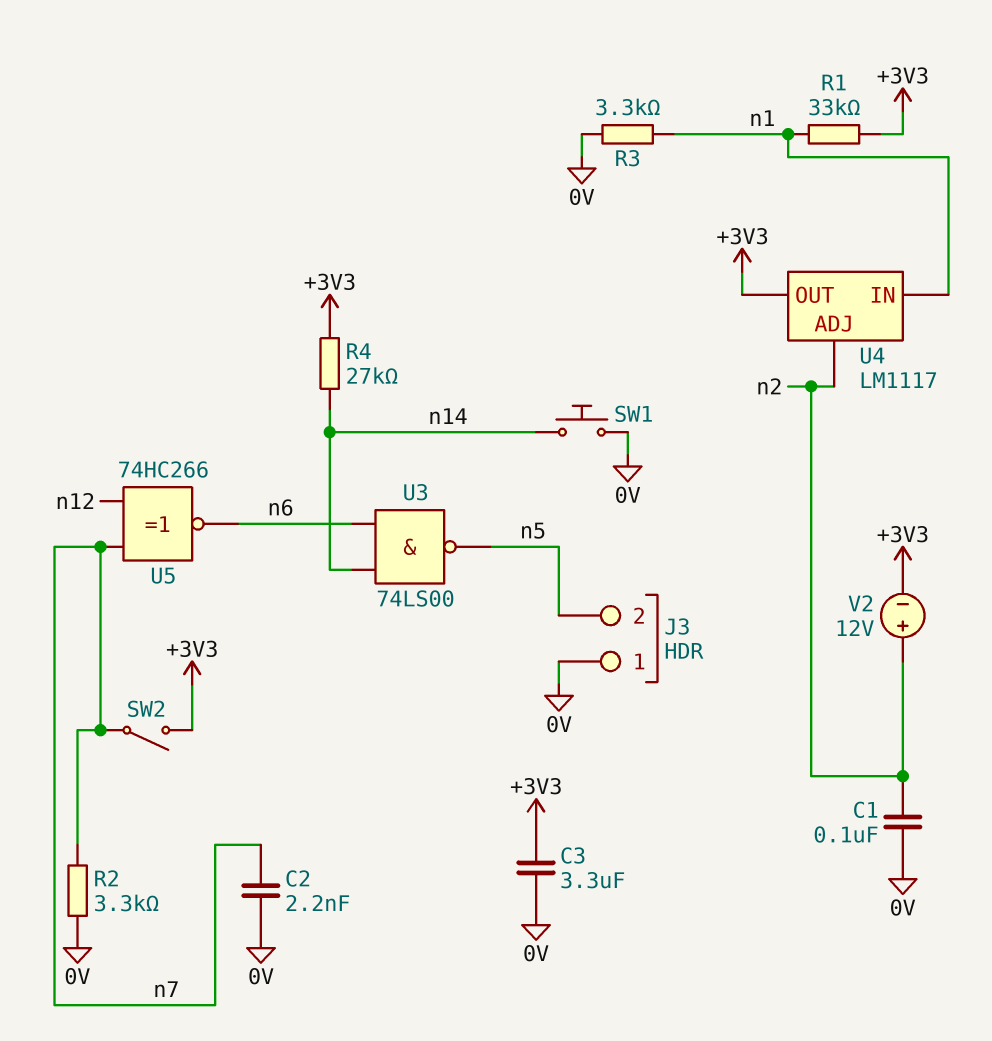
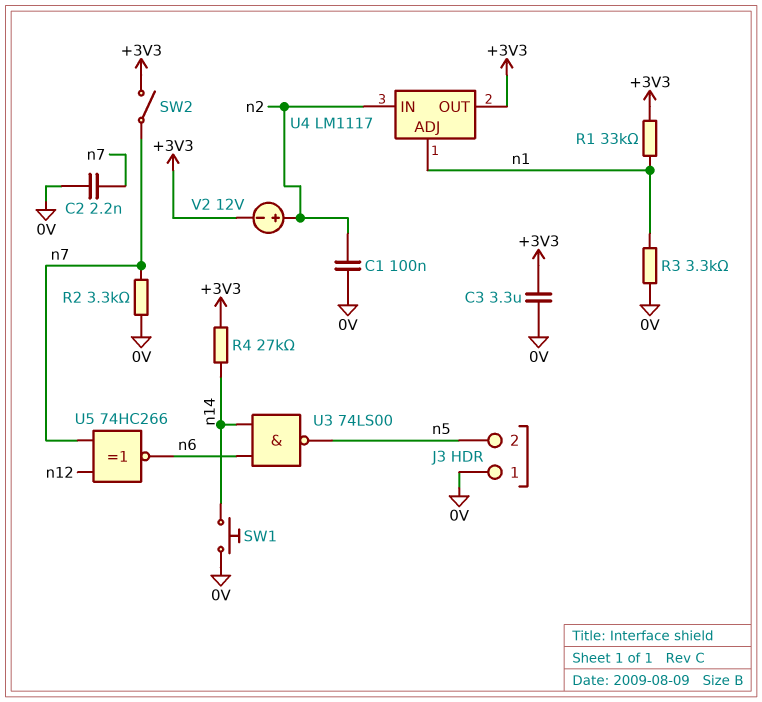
U4 pin ADJ: n2 -> n1
U4 pin IN: n1 -> n2

